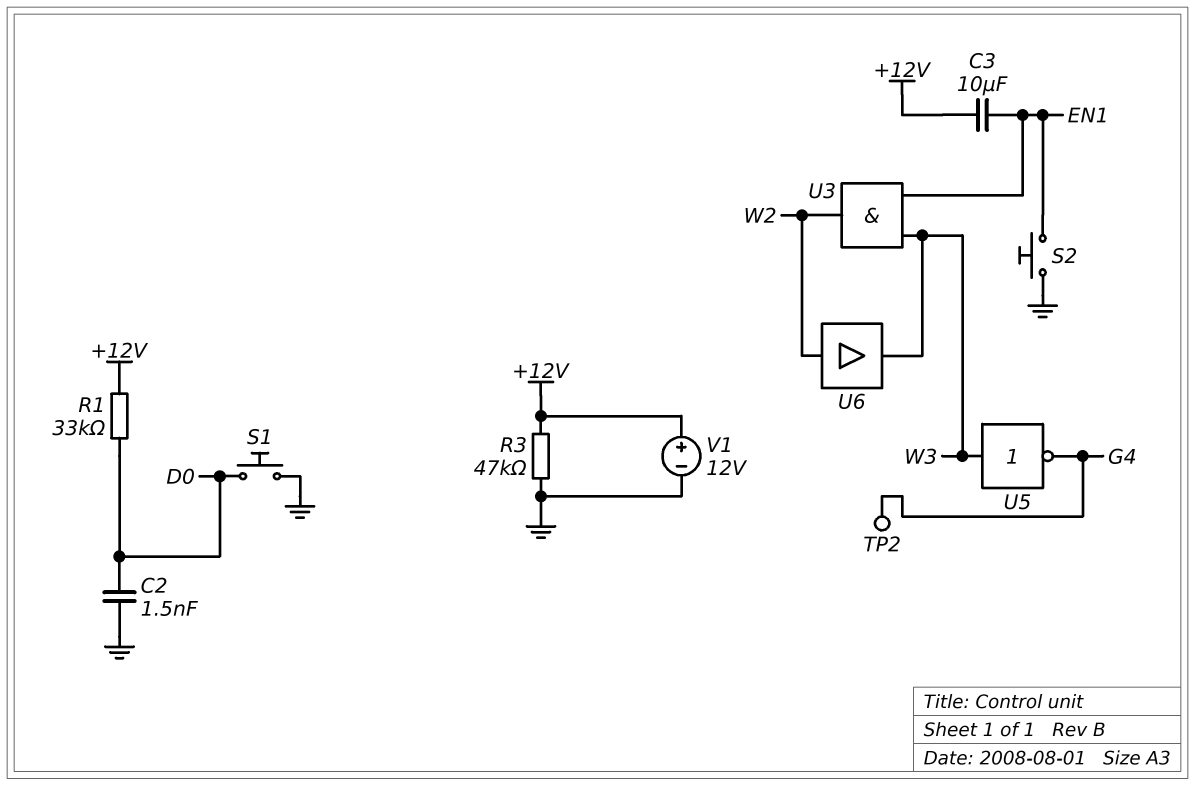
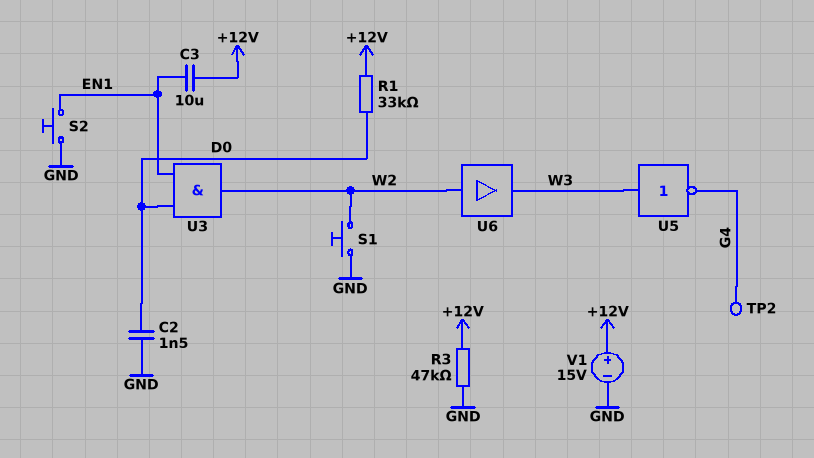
S1: button (D0, GND) -> button (GND, W2)
U3: AND (in EN1, in W3, out W2) -> AND (in D0, in EN1, out W2)
V1: 12V (plus +12V, minus GND) -> 15V (plus +12V, minus GND)

